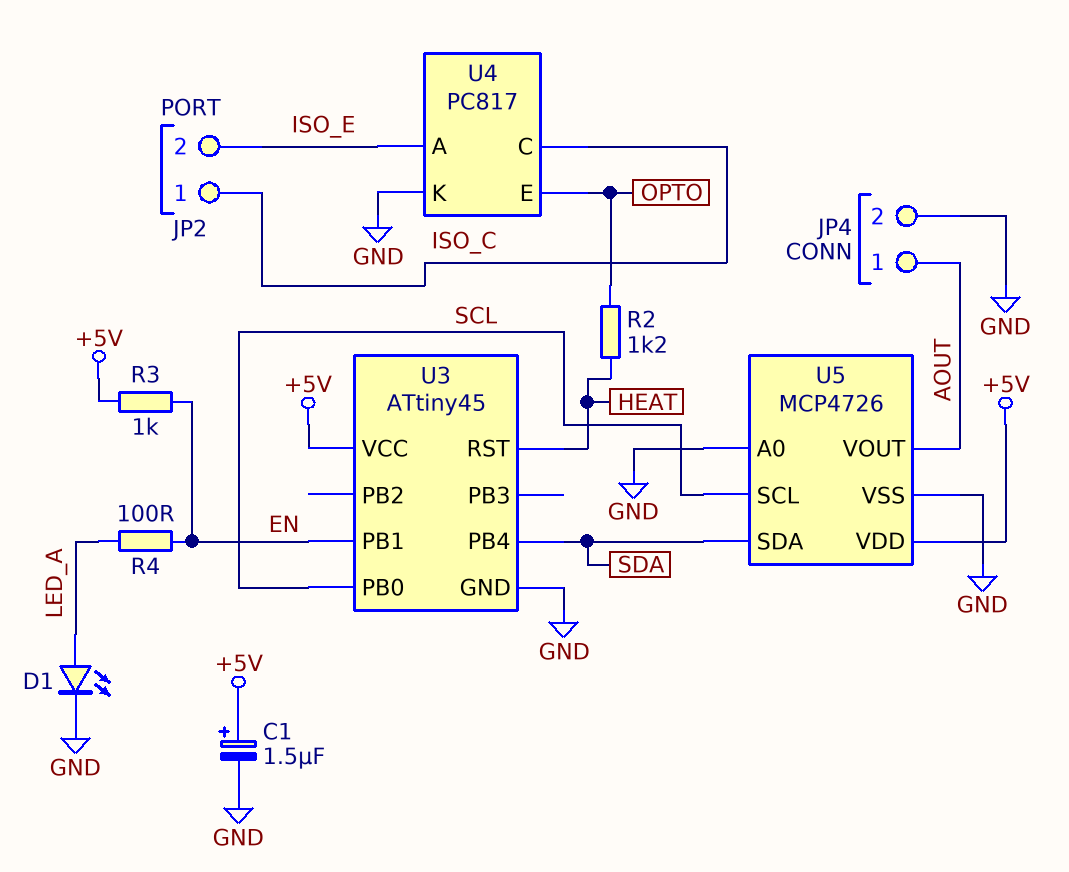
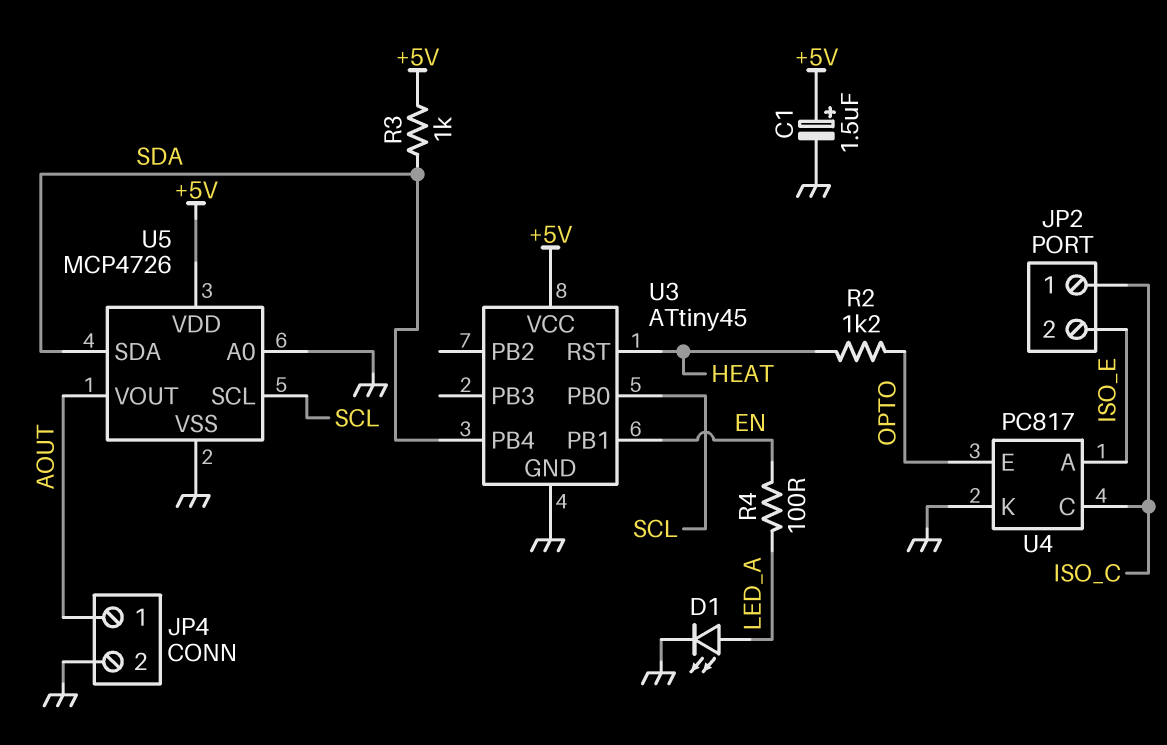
R3: 1k (+5V, EN) -> 1k (+5V, SDA)

